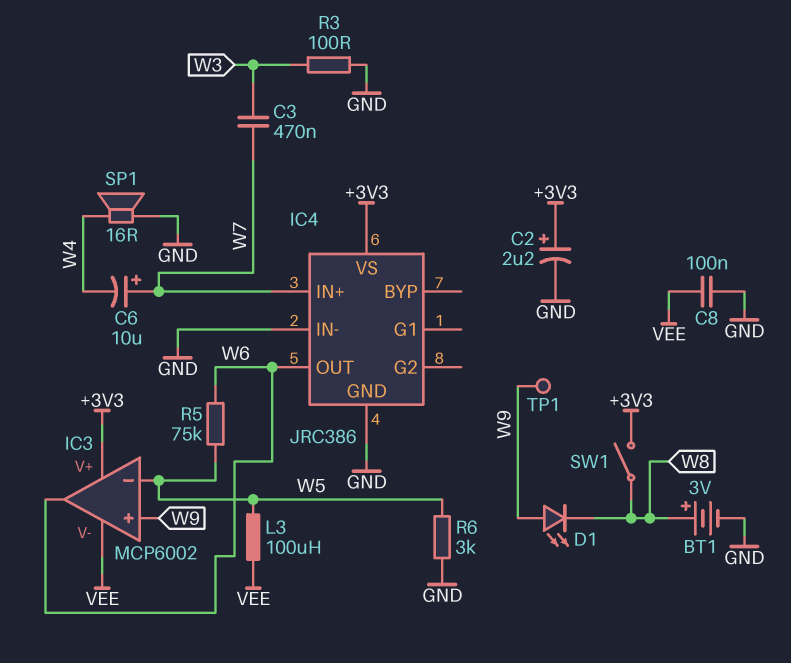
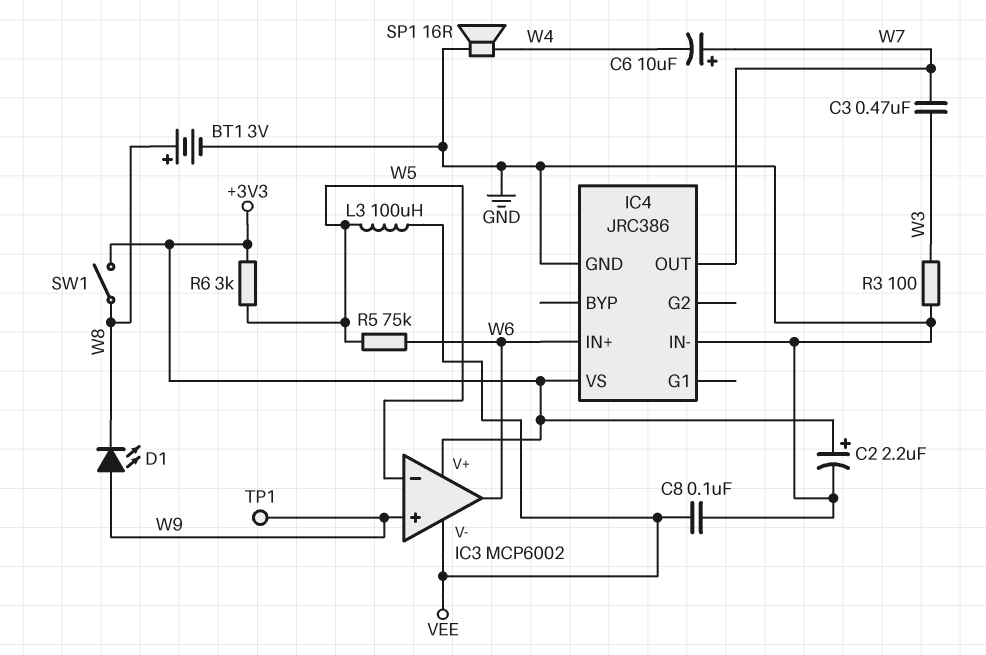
IC4 pin IN+: W7 -> W6
IC4 pin OUT: W6 -> W7
R6: 3k (GND, W5) -> 3k (+3V3, W5)

